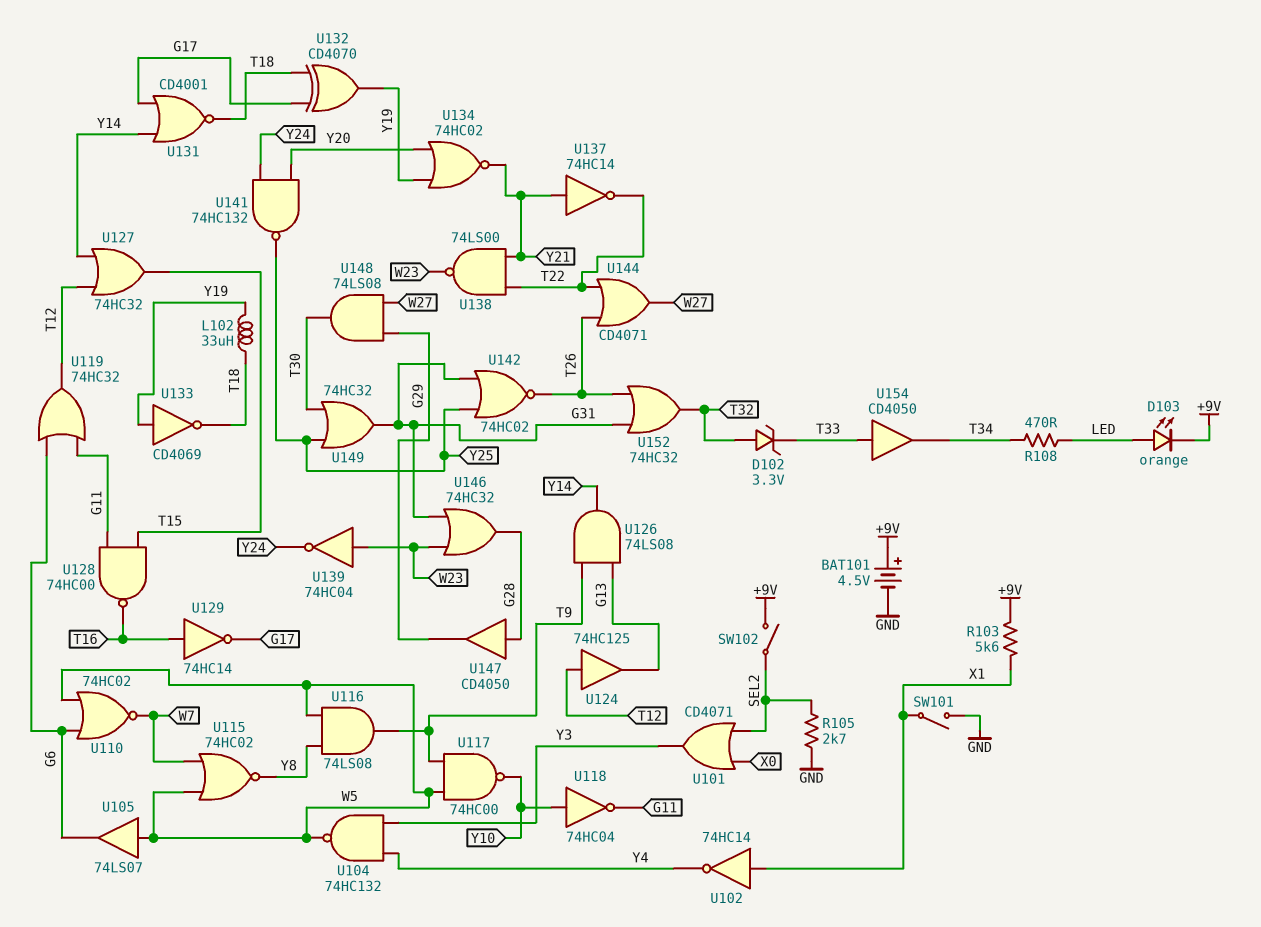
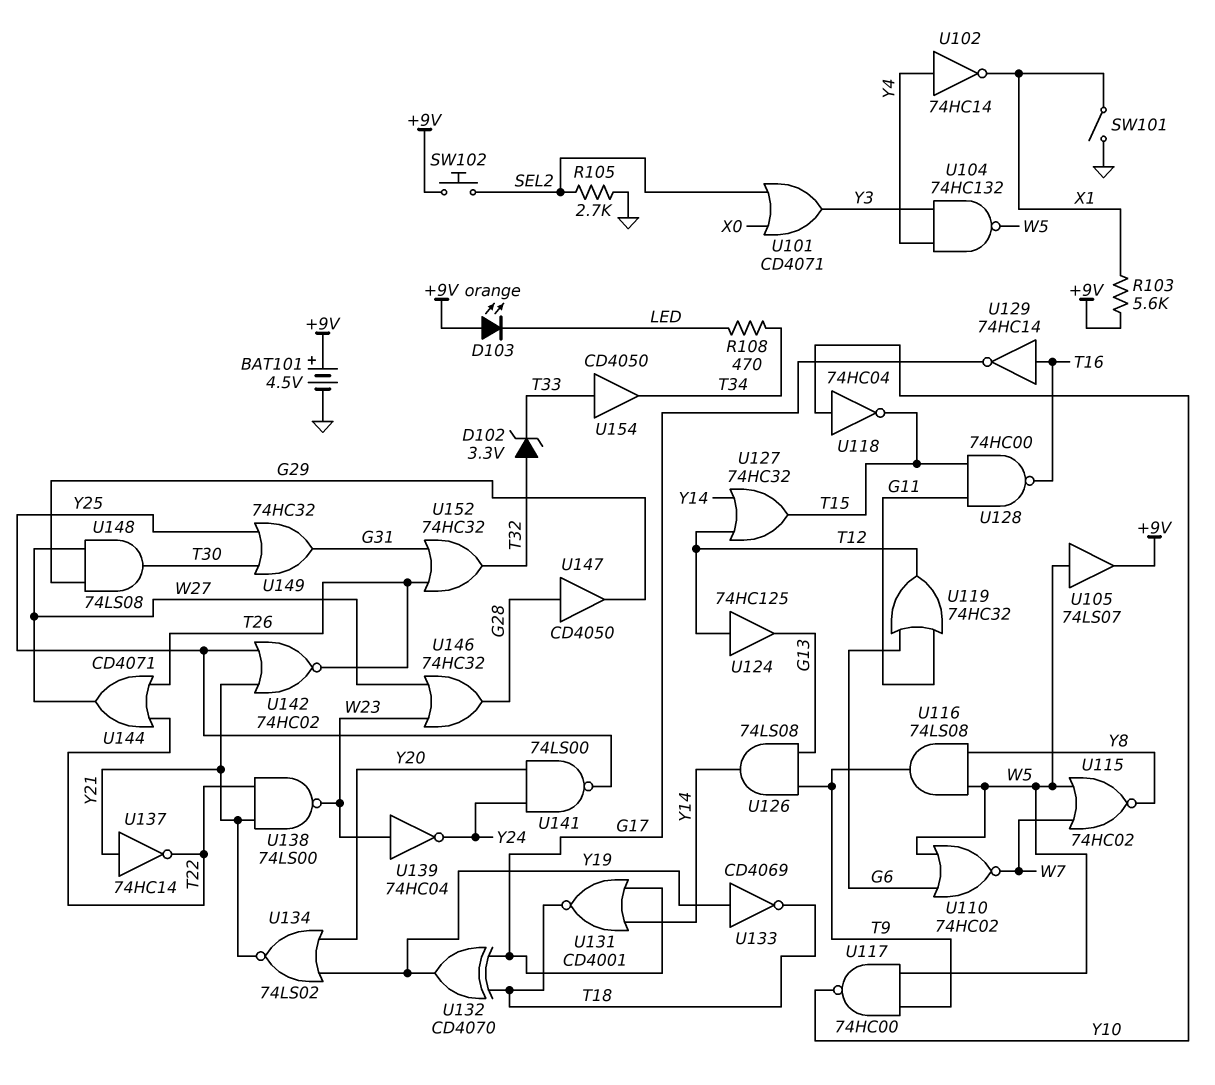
D103: LED orange (A LED, K +9V) -> LED orange (A +9V, K LED)
L102: 33uH (T18, Y19) -> none
SW102: switch (+9V, SEL2) -> button (+9V, SEL2)
U102: NOT 74HC14 (in X1, out Y4) -> NOT 74HC14 (in Y4, out X1)
U105: buffer 74LS07 (in W5, out G6) -> buffer 74LS07 (in W5, out +9V)
U118: NOT 74HC04 (in Y10, out G11) -> NOT 74HC04 (in Y10, out T15)
U134: NOR 74HC02 (in Y19, in Y20, out Y21) -> NOR 74LS02 (in Y19, in Y20, out Y21)
U141: NAND 74HC132 (in Y20, in Y24, out Y25) -> NAND 74LS00 (in Y20, in Y24, out Y25)
U142: NOR 74HC02 (in G31, in Y25, out T26) -> NOR 74HC02 (in Y21, in Y25, out T26)
U146: OR 74HC32 (in G31, in W23, out G28) -> OR 74HC32 (in W23, in W27, out G28)

